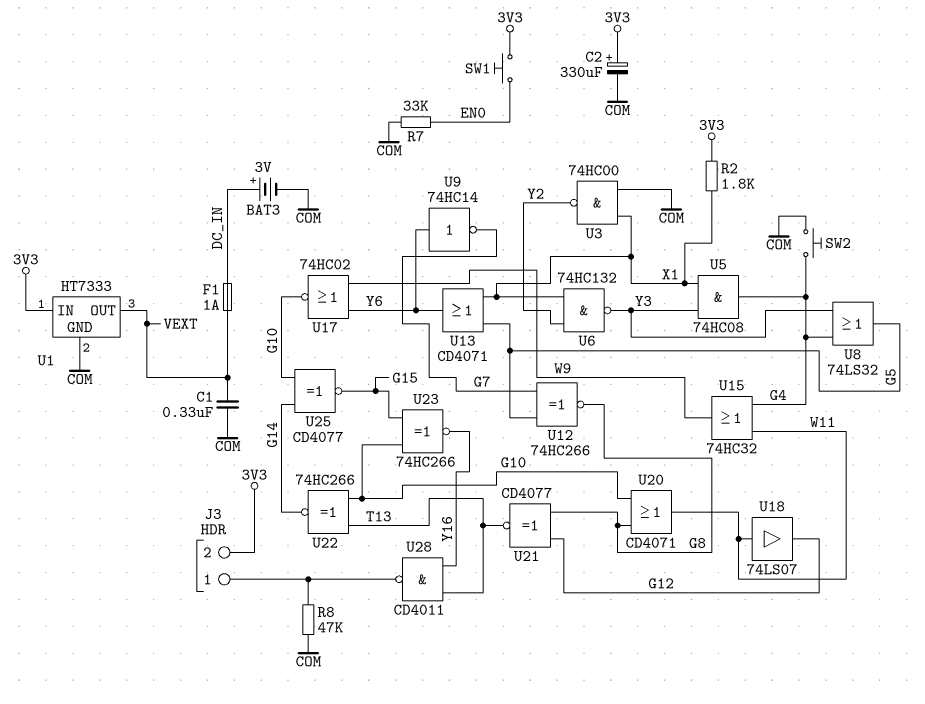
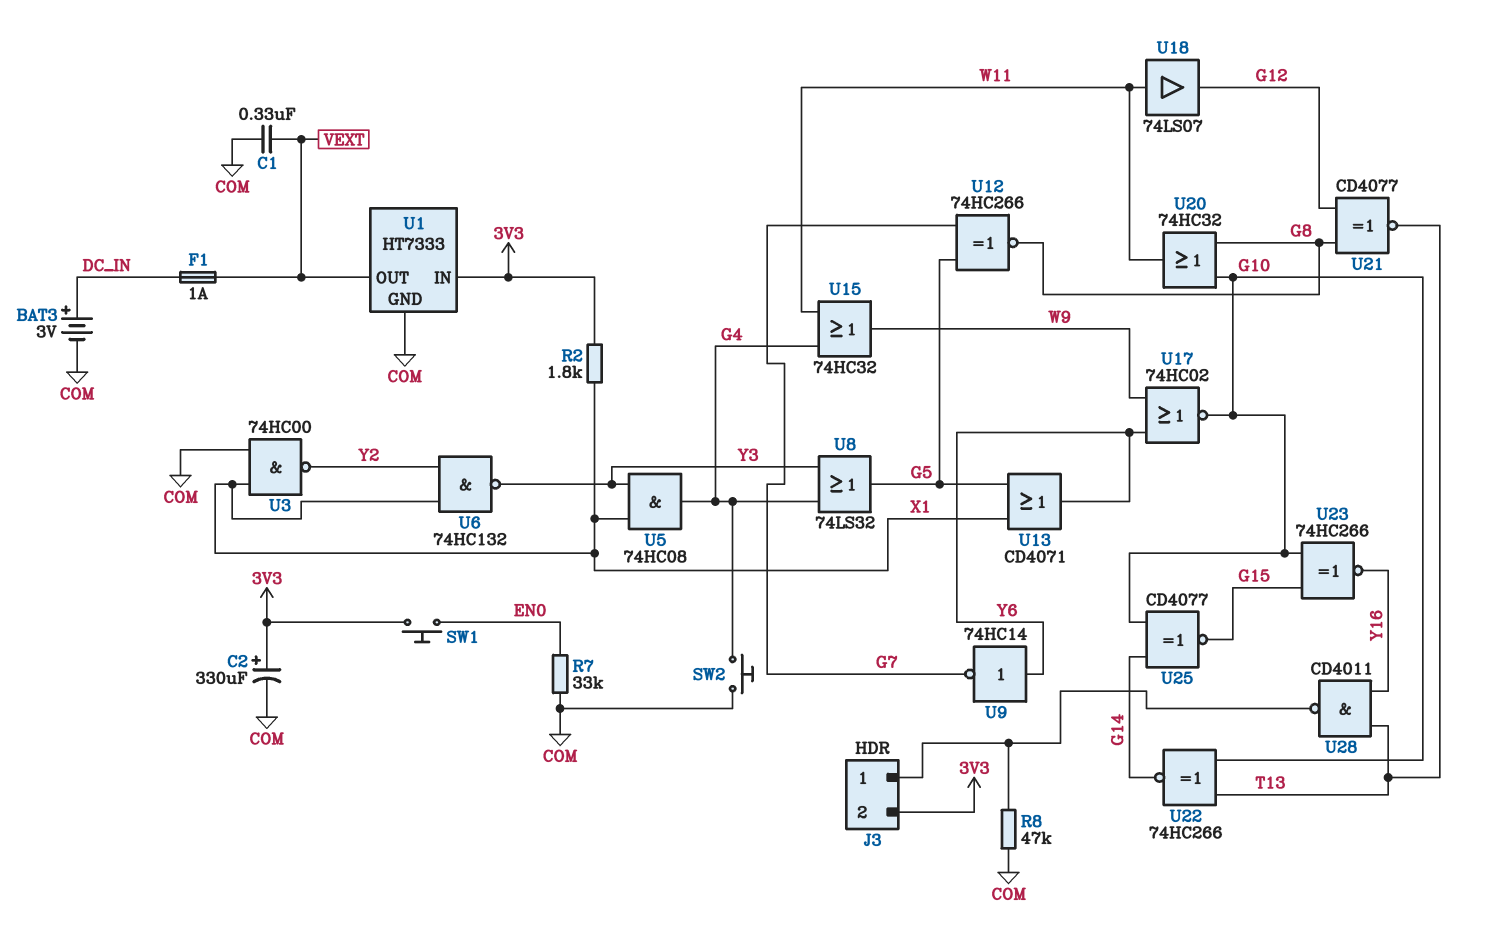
U20: OR CD4071 (in G8, in G10, out W11) -> OR 74HC32 (in G8, in G10, out W11)

